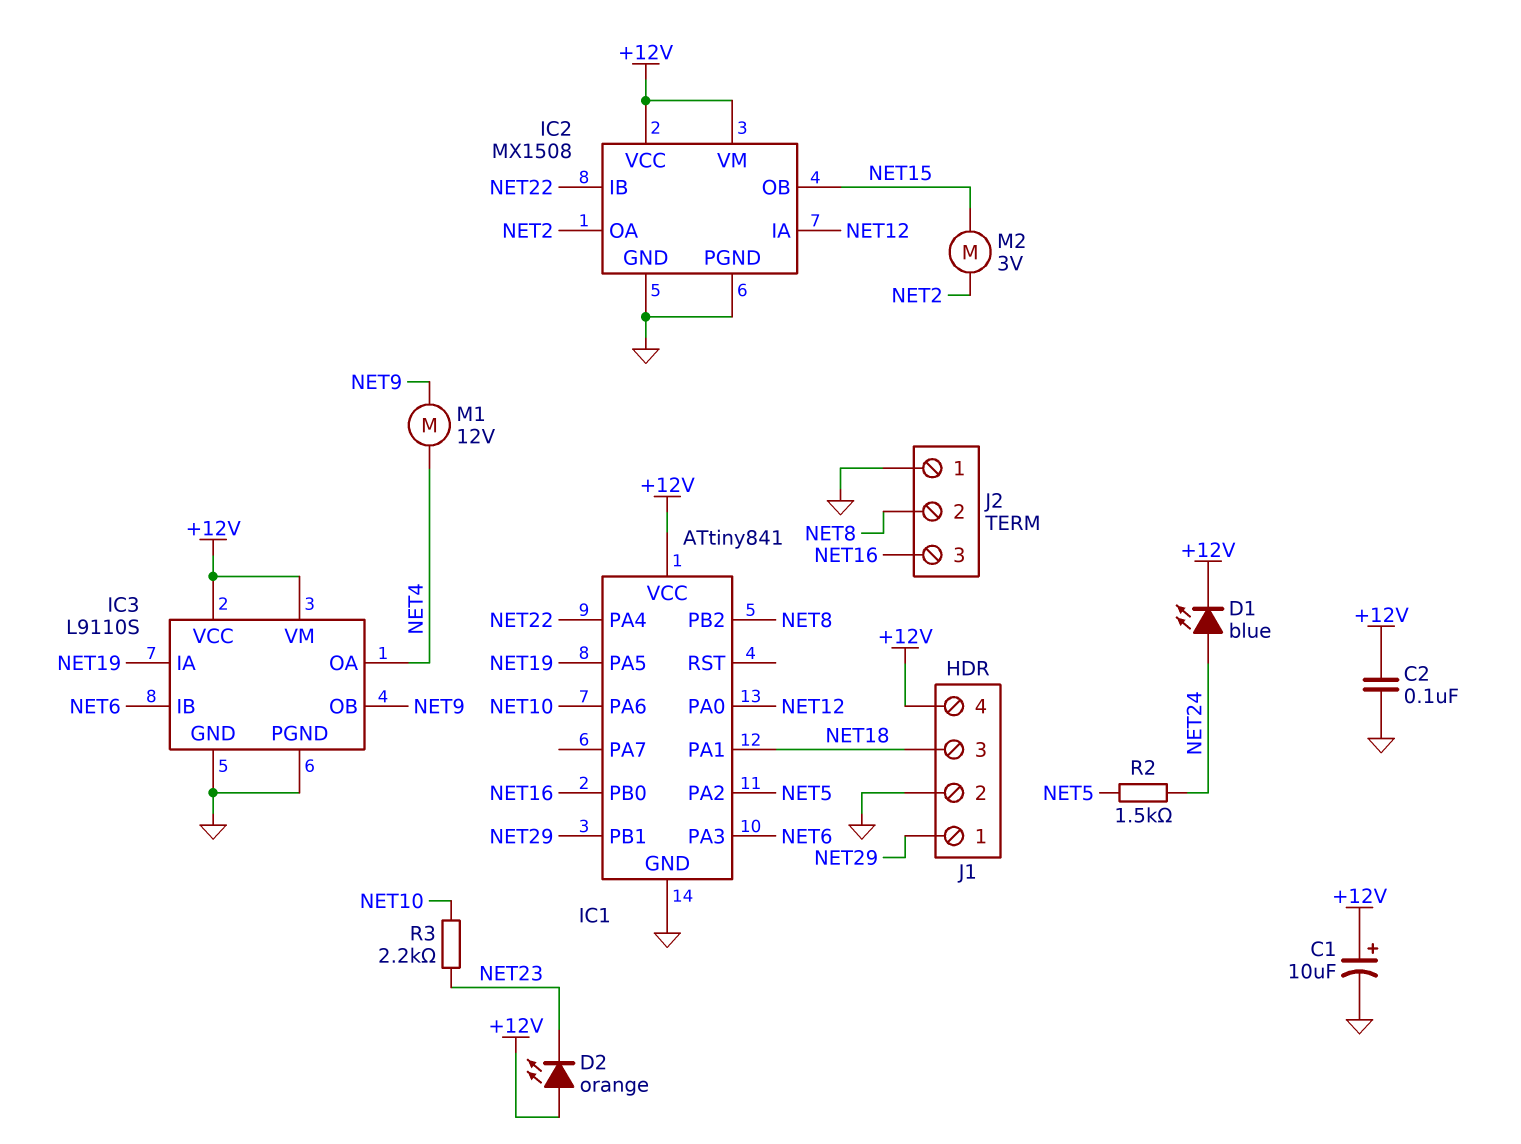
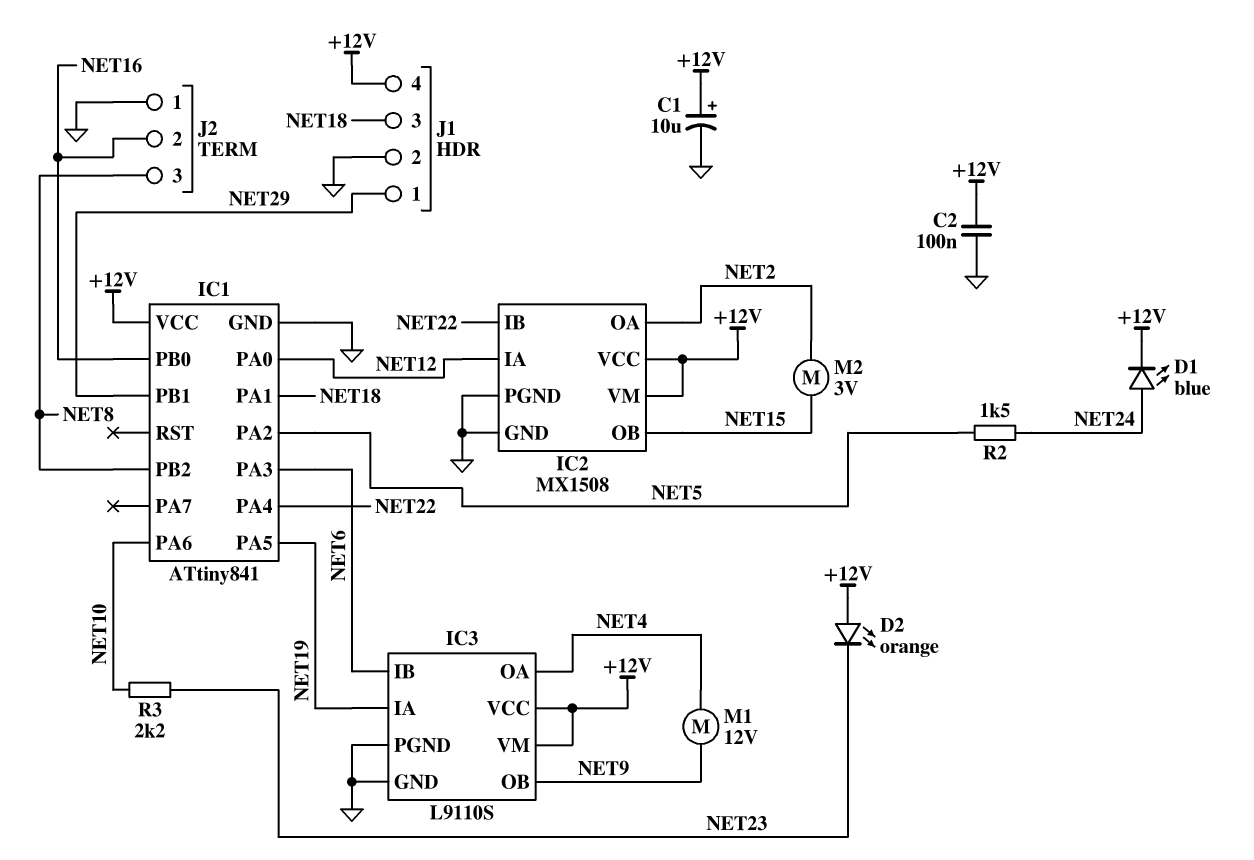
J2 pin 2: NET8 -> NET16
J2 pin 3: NET16 -> NET8

